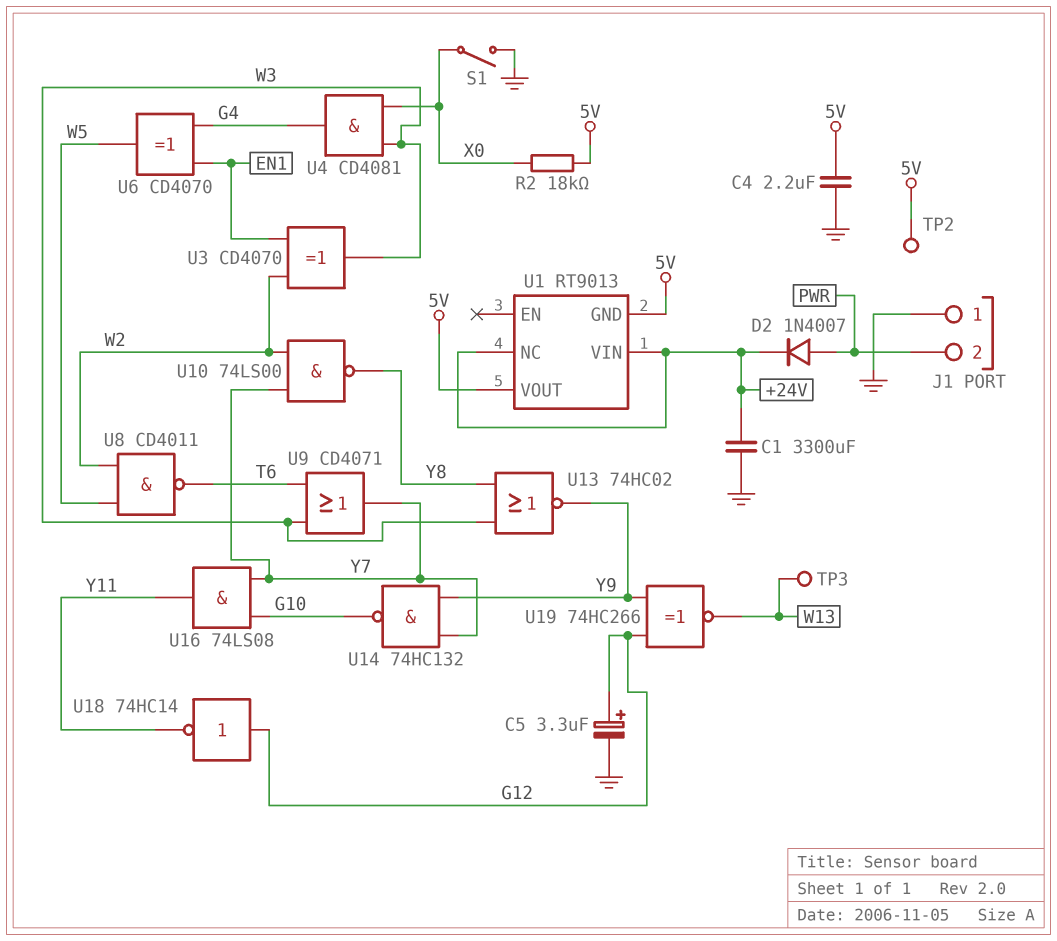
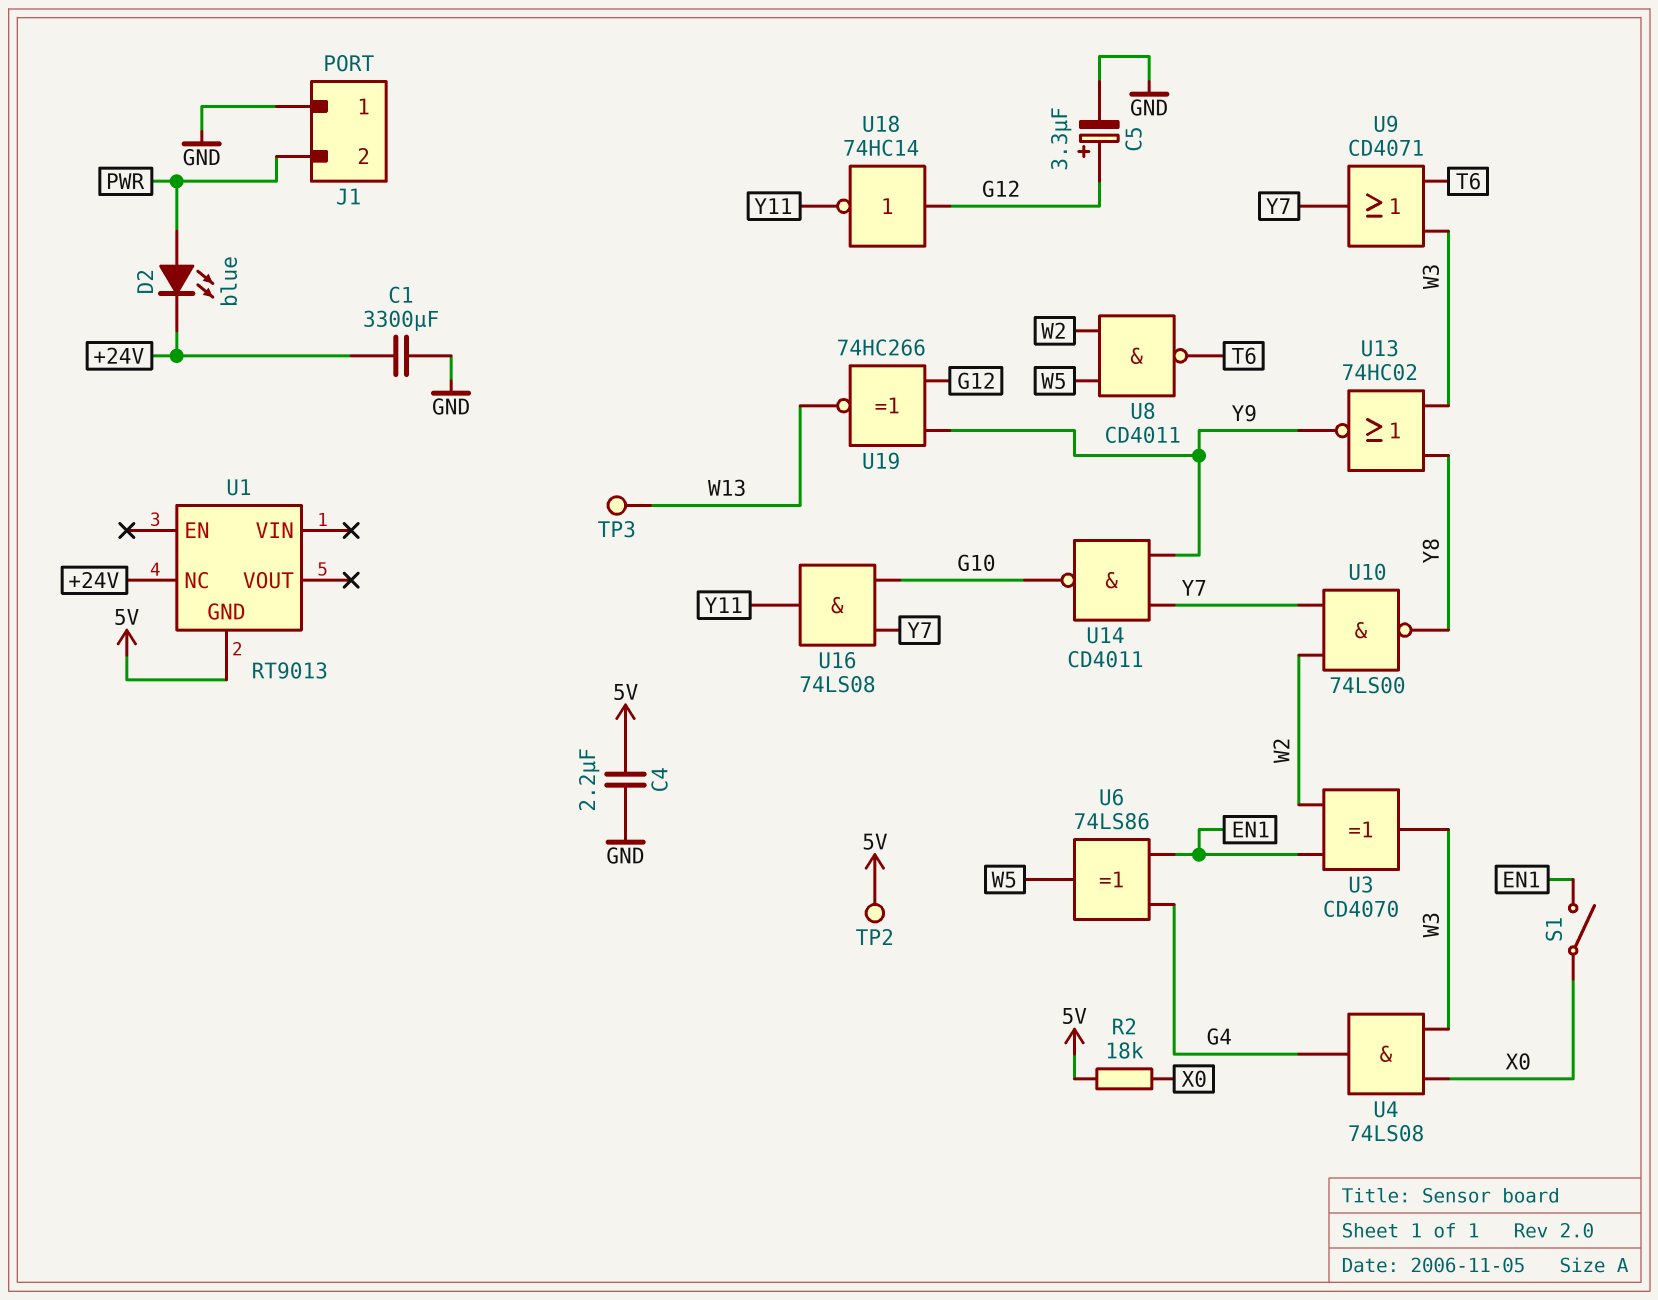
D2: diode 1N4007 (A PWR, K +24V) -> LED blue (A PWR, K +24V)
S1: switch (GND, X0) -> switch (EN1, X0)
U1 pin VIN: +24V -> none
U1 pin VOUT: 5V -> none
U4: AND CD4081 (in W3, in X0, out G4) -> AND 74LS08 (in W3, in X0, out G4)
U6: XOR CD4070 (in EN1, in G4, out W5) -> XOR 74LS86 (in EN1, in G4, out W5)
U14: NAND 74HC132 (in Y7, in Y9, out G10) -> NAND CD4011 (in Y7, in Y9, out G10)

